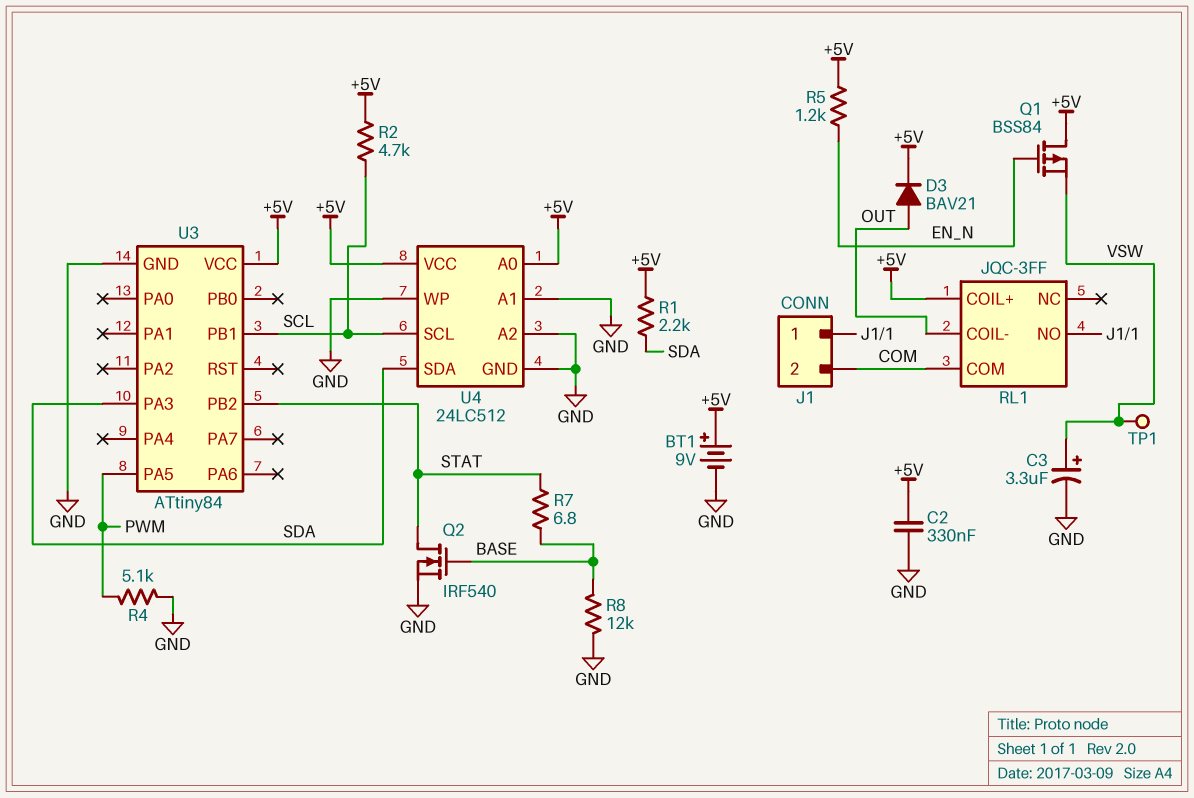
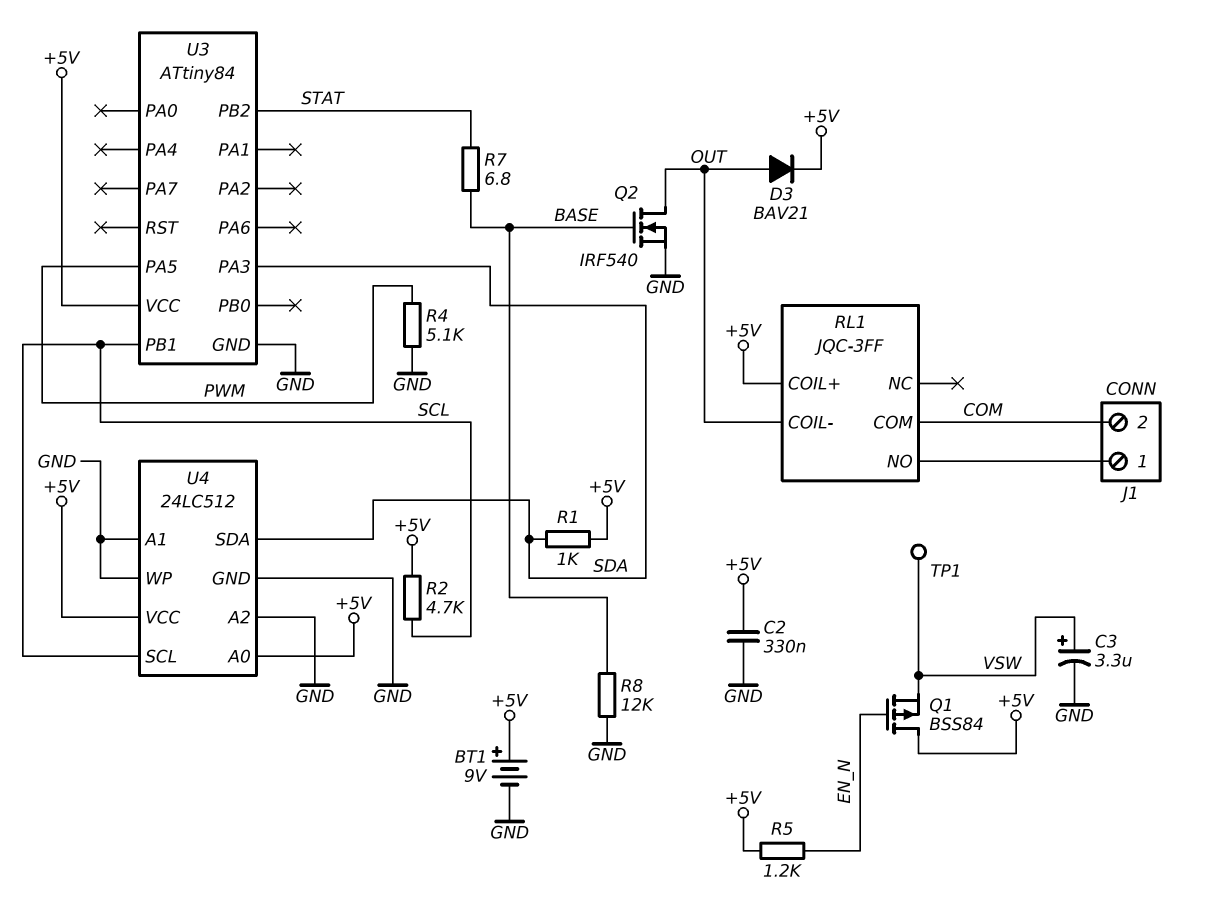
Q2: NMOS IRF540 (G BASE, D STAT, S GND) -> NMOS IRF540 (G BASE, D OUT, S GND)
R1: 2.2k (+5V, SDA) -> 1k (+5V, SDA)

